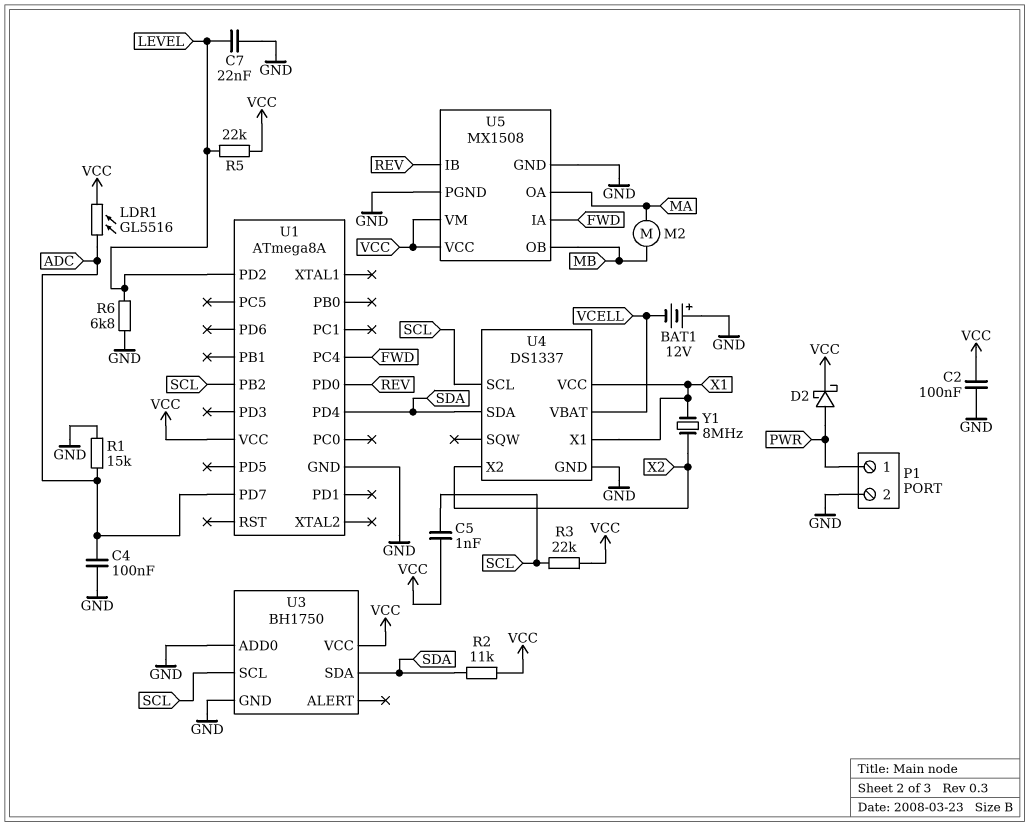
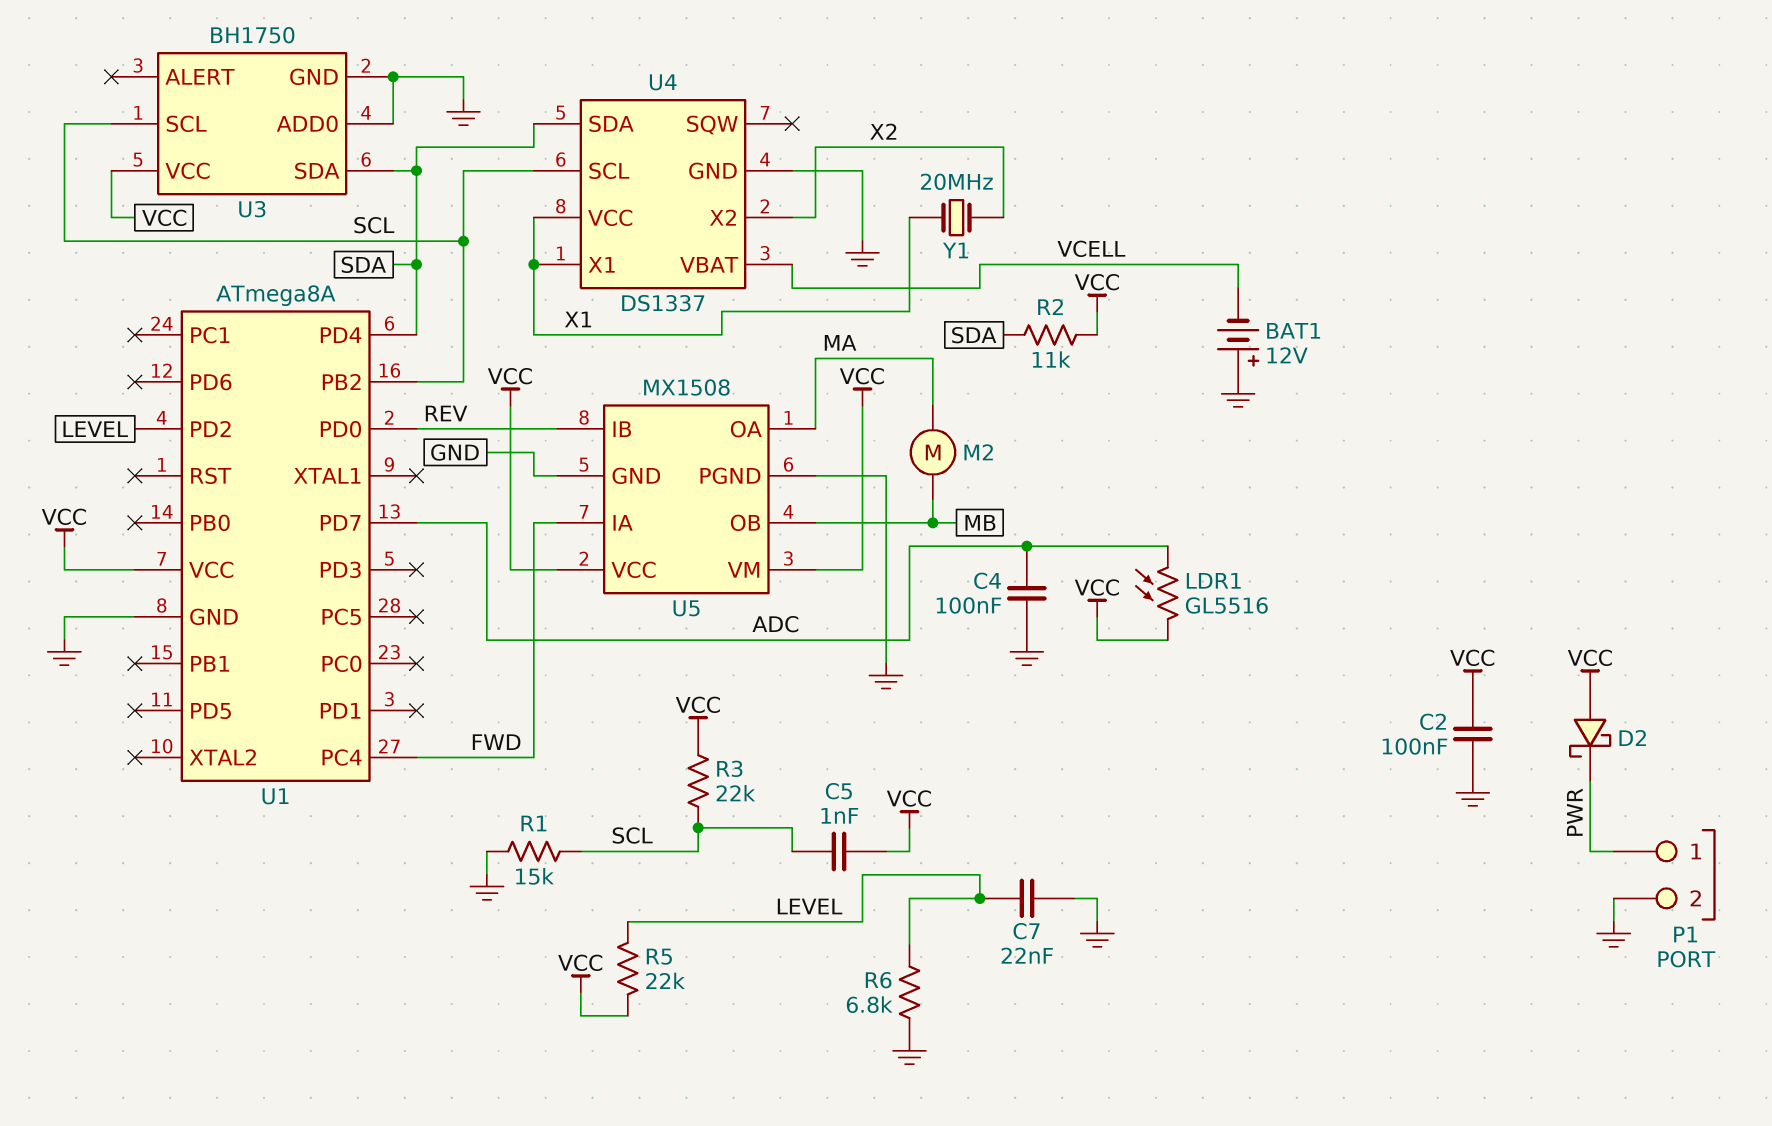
D2: schottky (A PWR, K VCC) -> schottky (A VCC, K PWR)
R1: 15k (ADC, GND) -> 15k (GND, SCL)
Y1: 8MHz (X1, X2) -> 20MHz (X1, X2)

